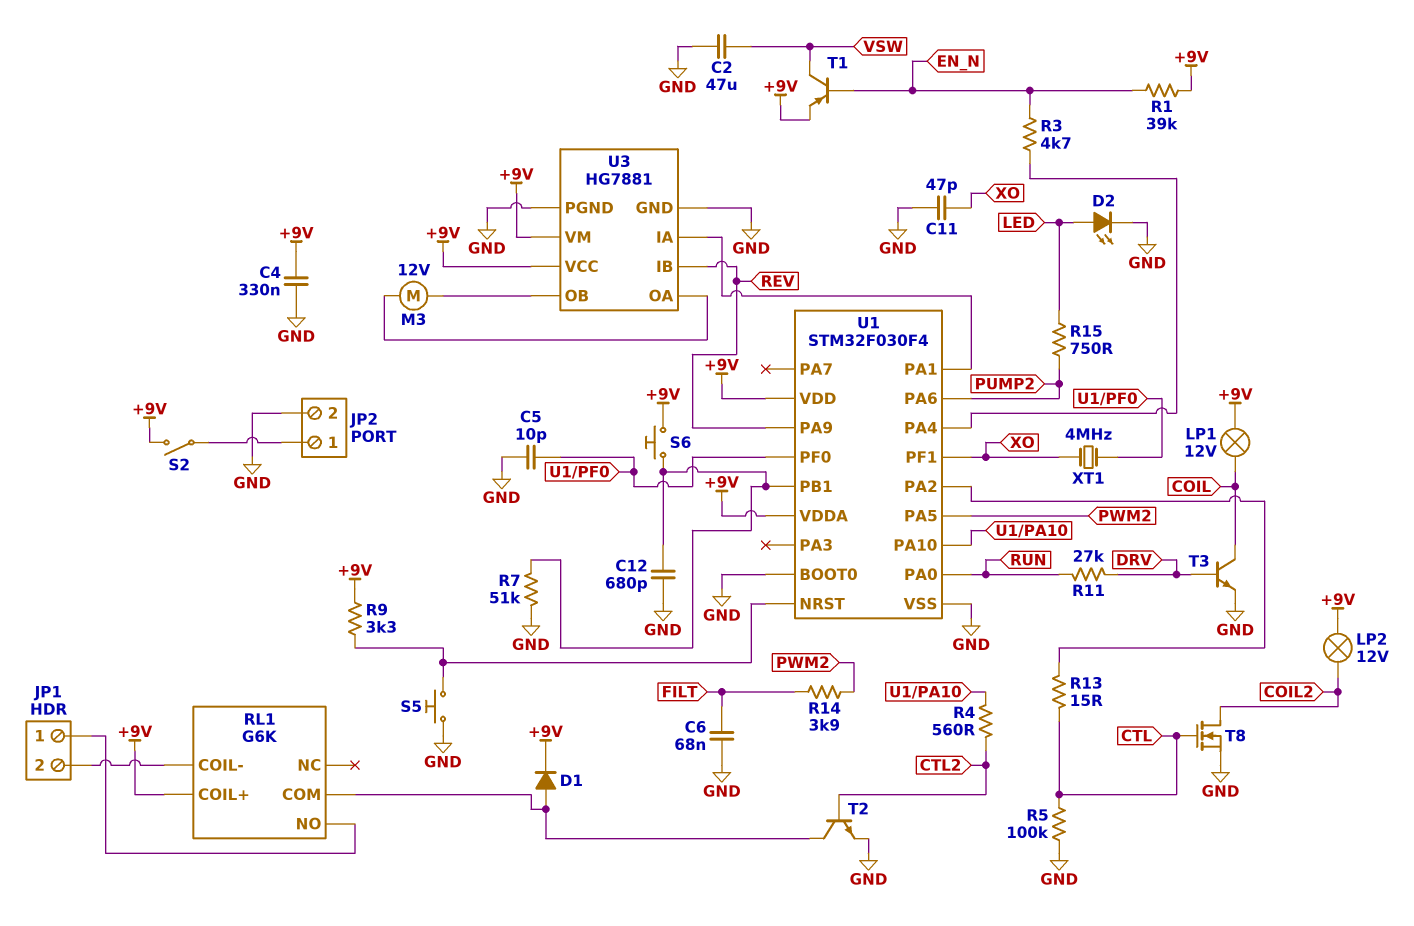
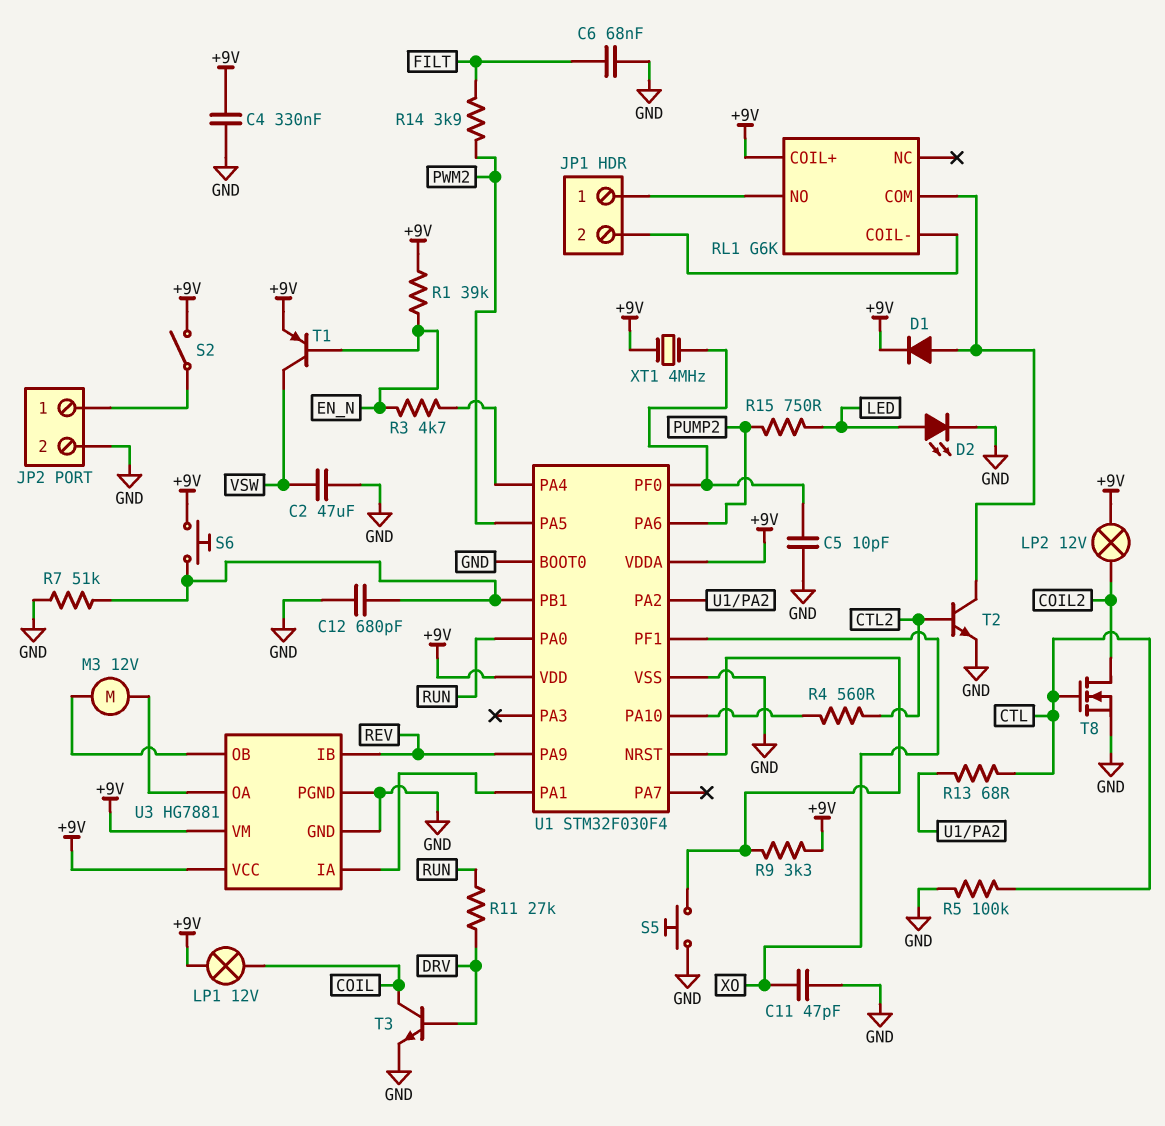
R13: 15 (CTL, U1/PA2) -> 68 (CTL, U1/PA2)
XT1: 4MHz (U1/PF0, XO) -> 4MHz (+9V, U1/PF0)

